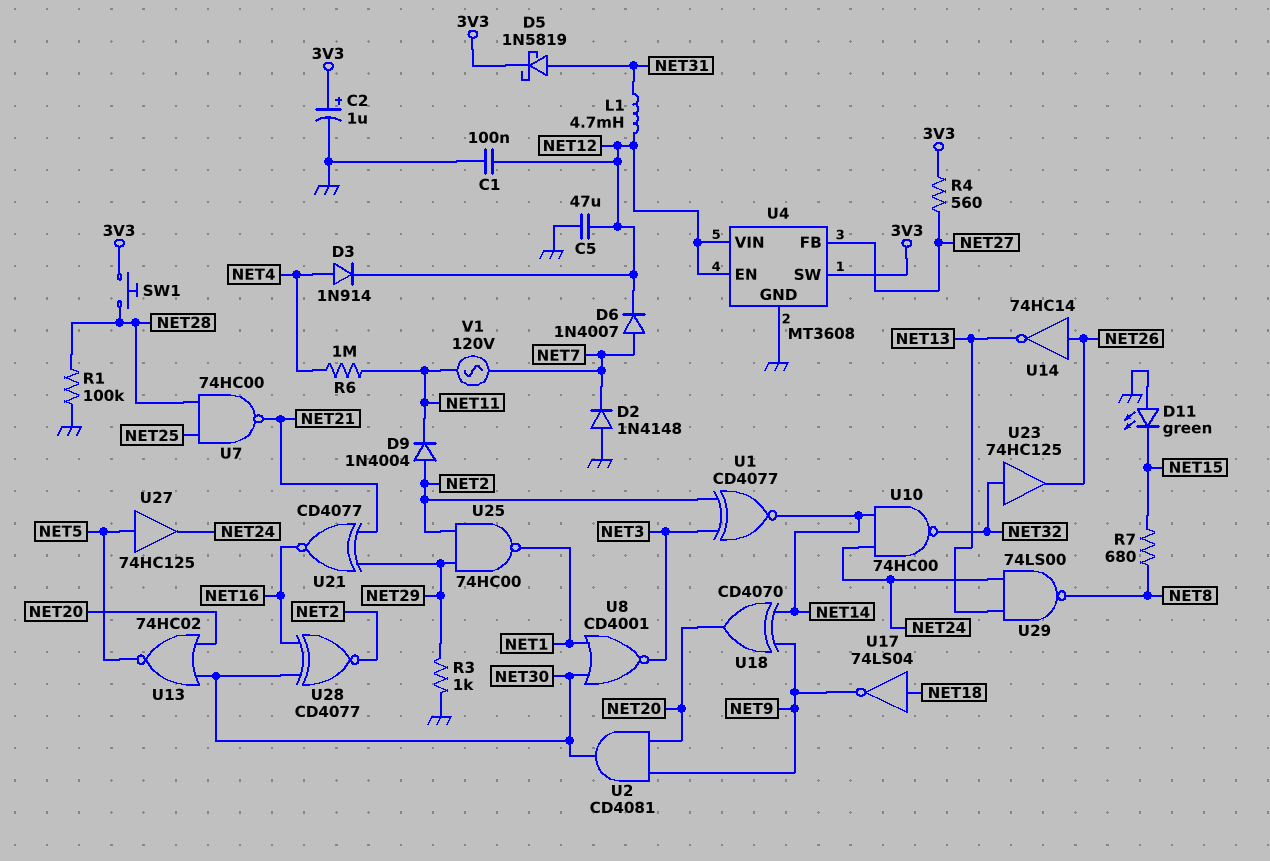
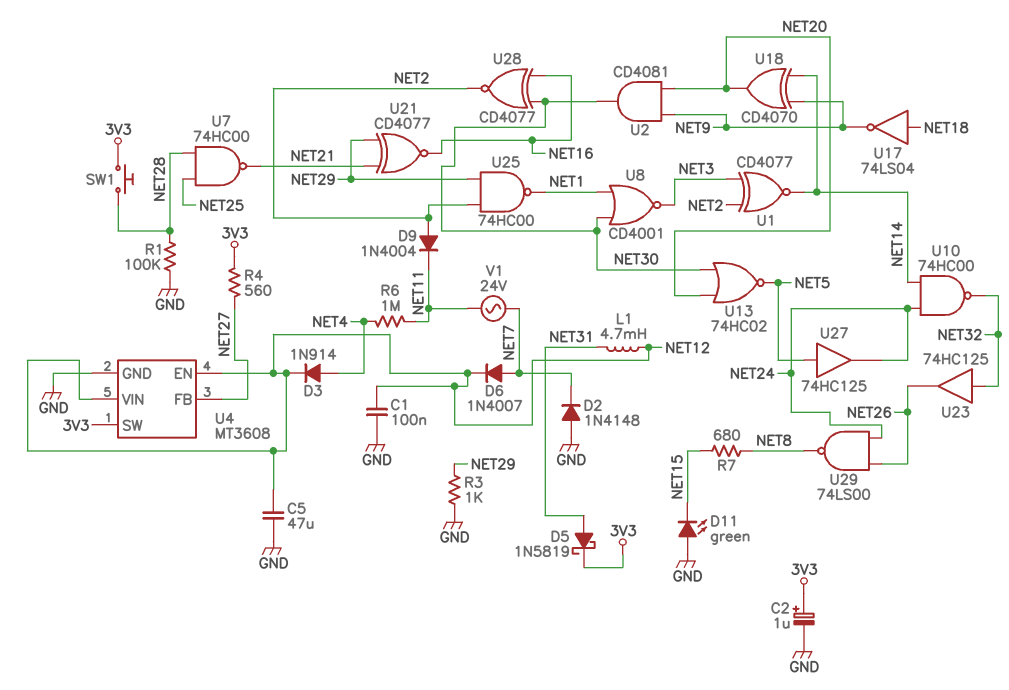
U14: NOT 74HC14 (in NET26, out NET13) -> none
U29: NAND 74LS00 (in NET13, in NET24, out NET8) -> NAND 74LS00 (in NET24, in NET26, out NET8)
V1: AC 120V (NET7, NET11) -> AC 24V (NET7, NET11)

